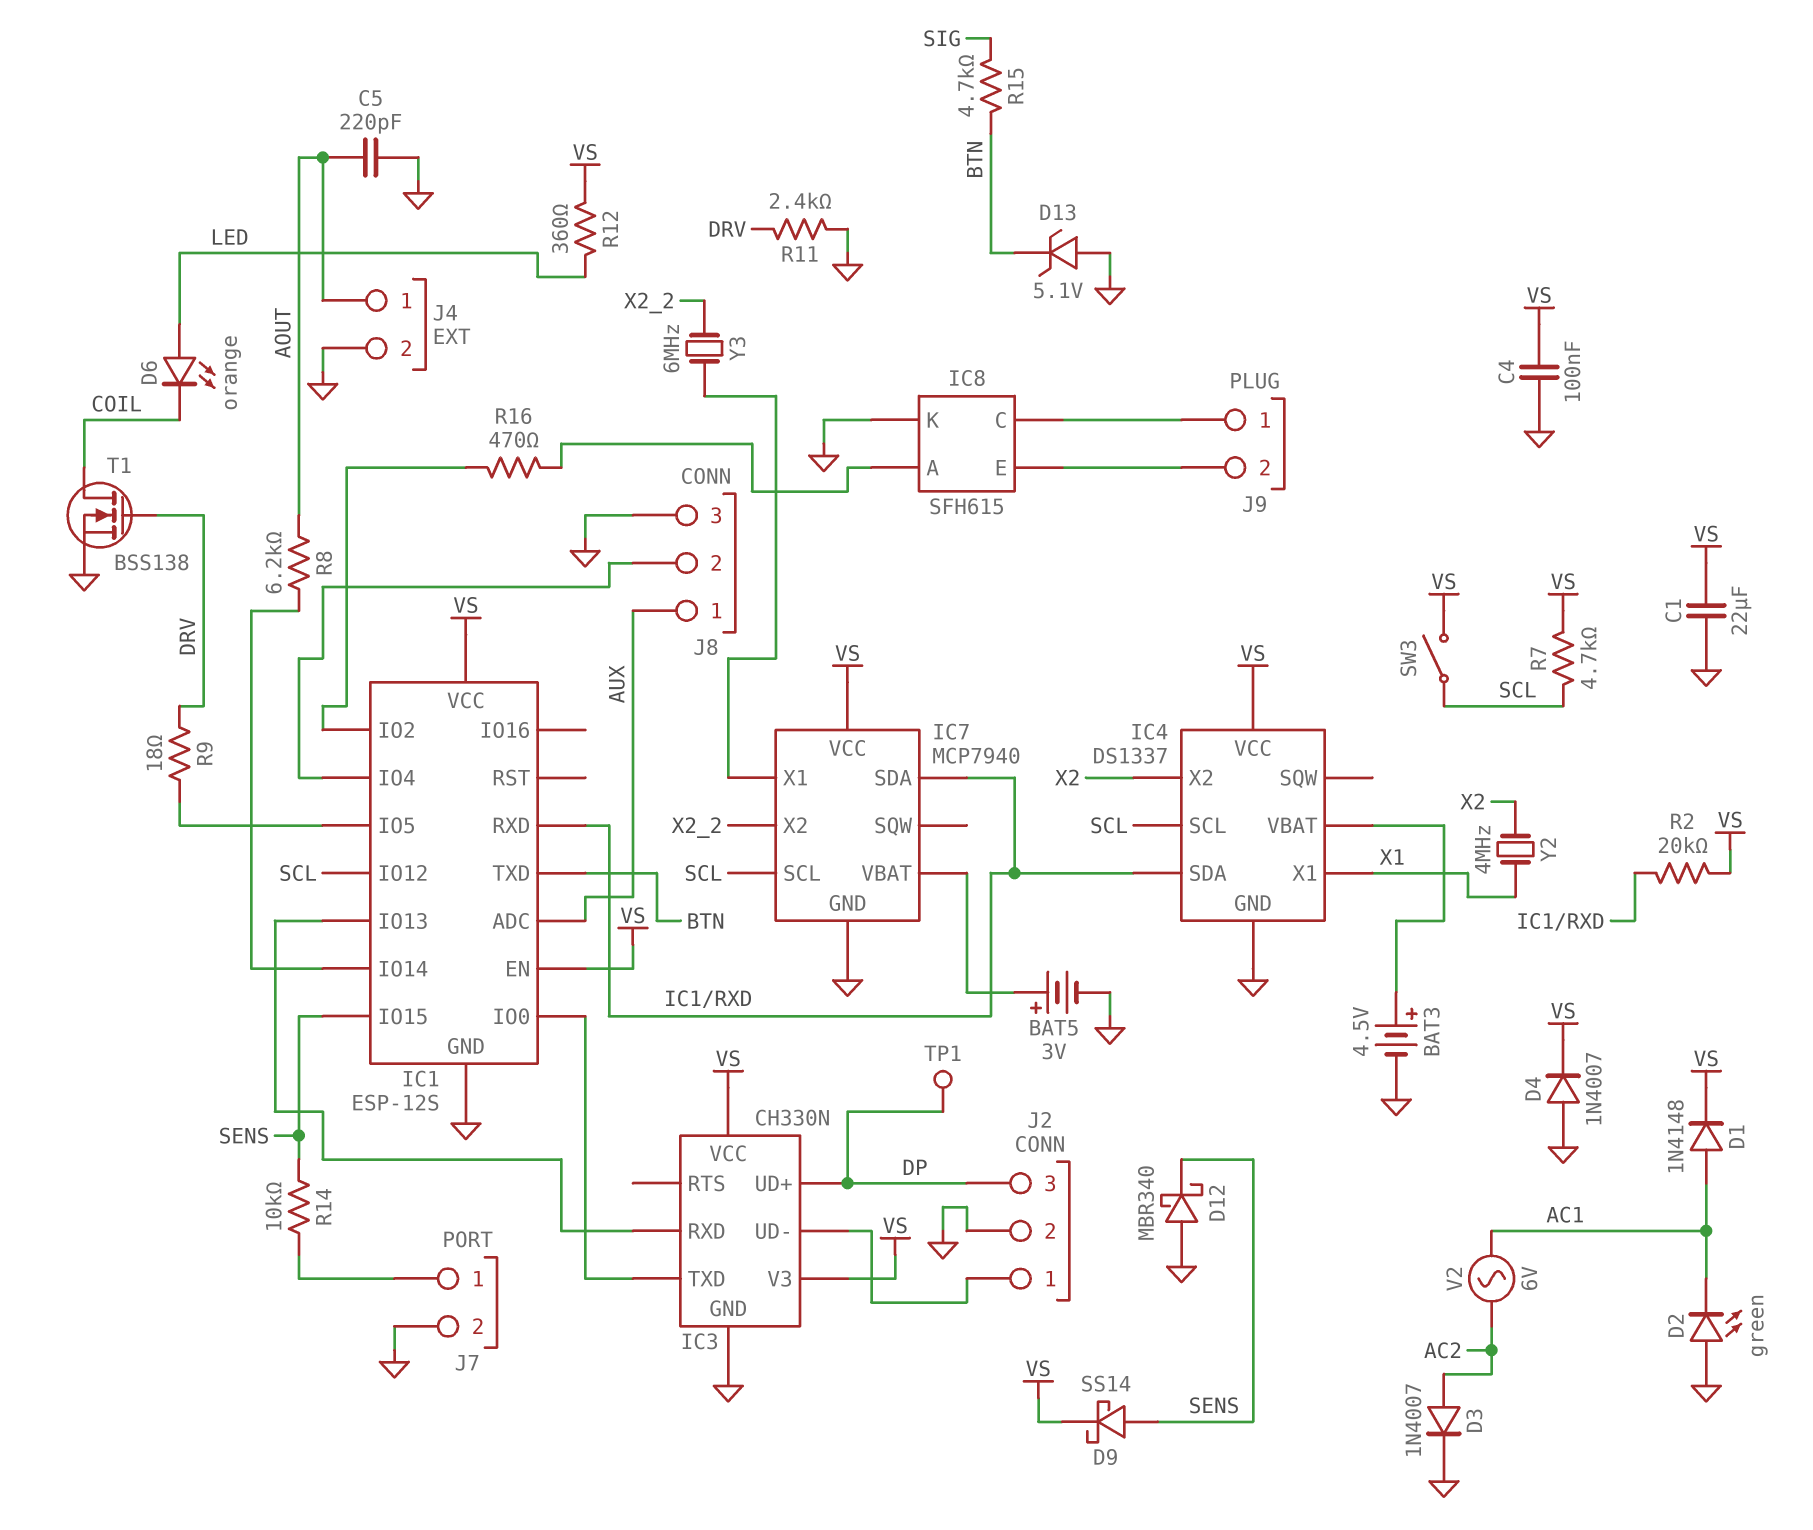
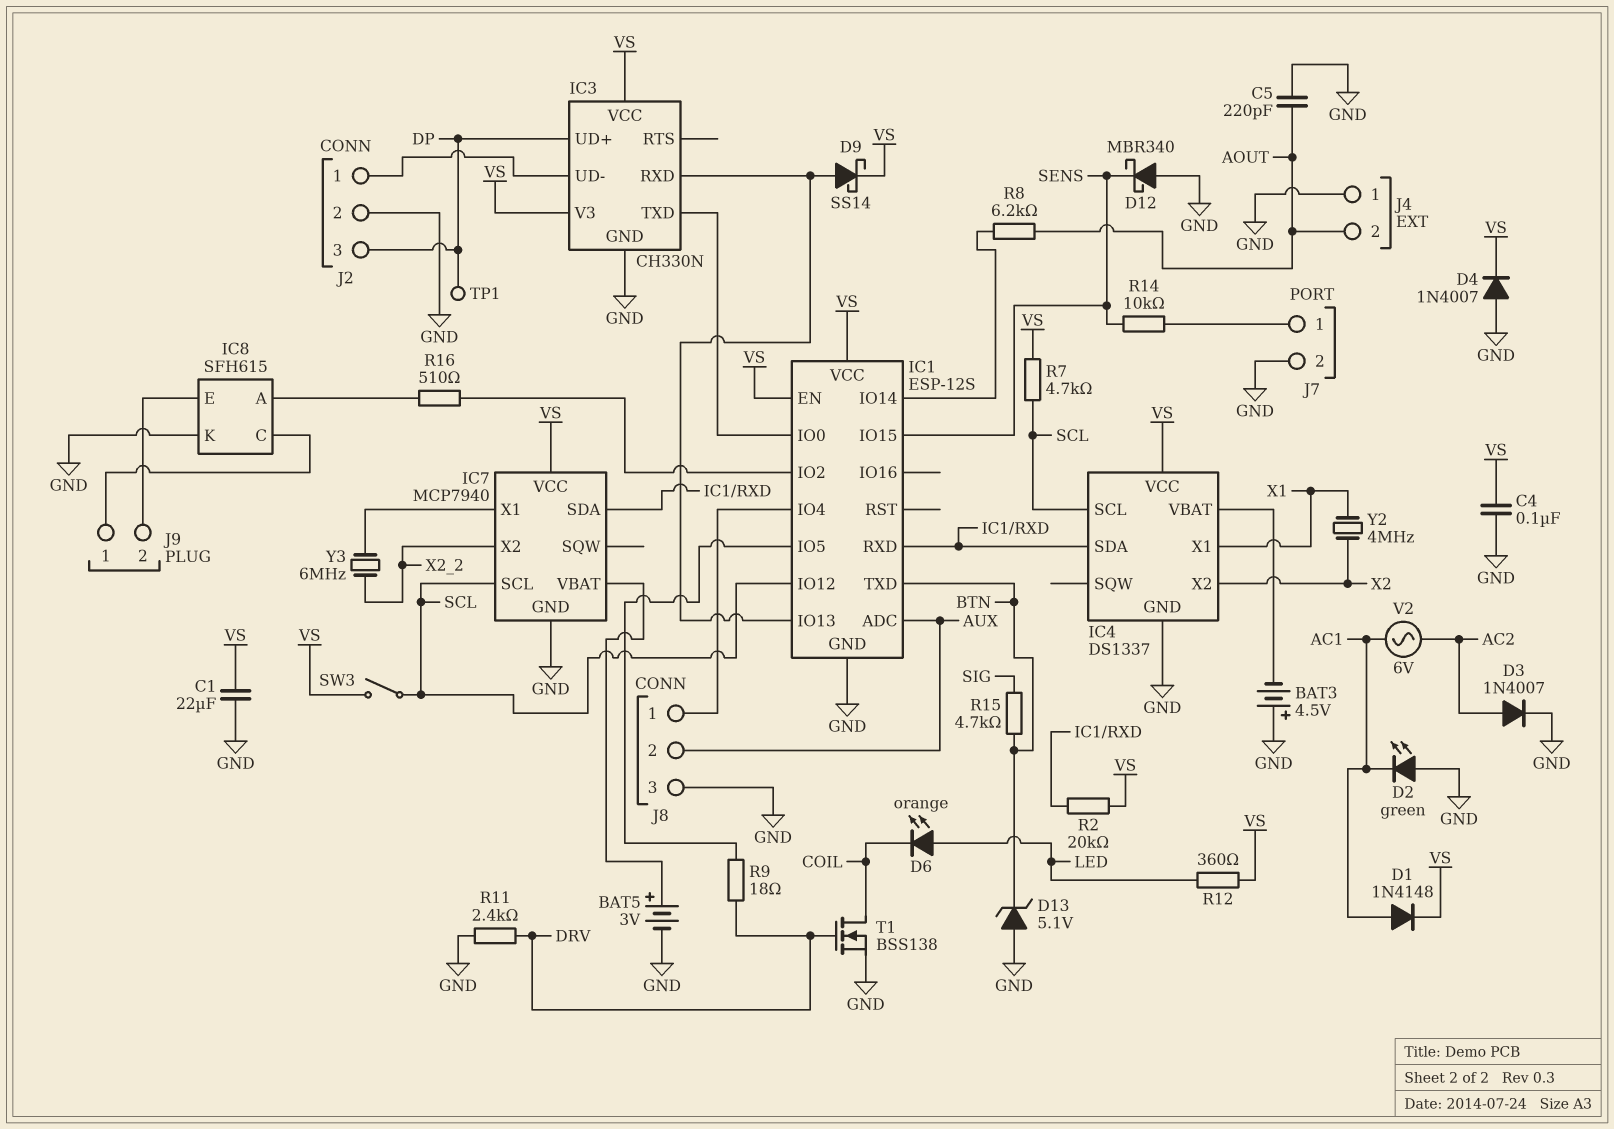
BAT3: 4.5V (plus IC4/VBAT, minus GND) -> 4.5V (plus GND, minus IC4/VBAT)
D9: schottky SS14 (A SENS, K VS) -> schottky SS14 (A IC1/IO13, K VS)
J4 pin 1: AOUT -> GND
J4 pin 2: GND -> AOUT
J8 pin 1: AUX -> IC1/IO4
J8 pin 2: IC1/IO4 -> AUX
R16: 470 (IC1/IO2, IC8/A) -> 510 (IC1/IO2, IC8/A)

